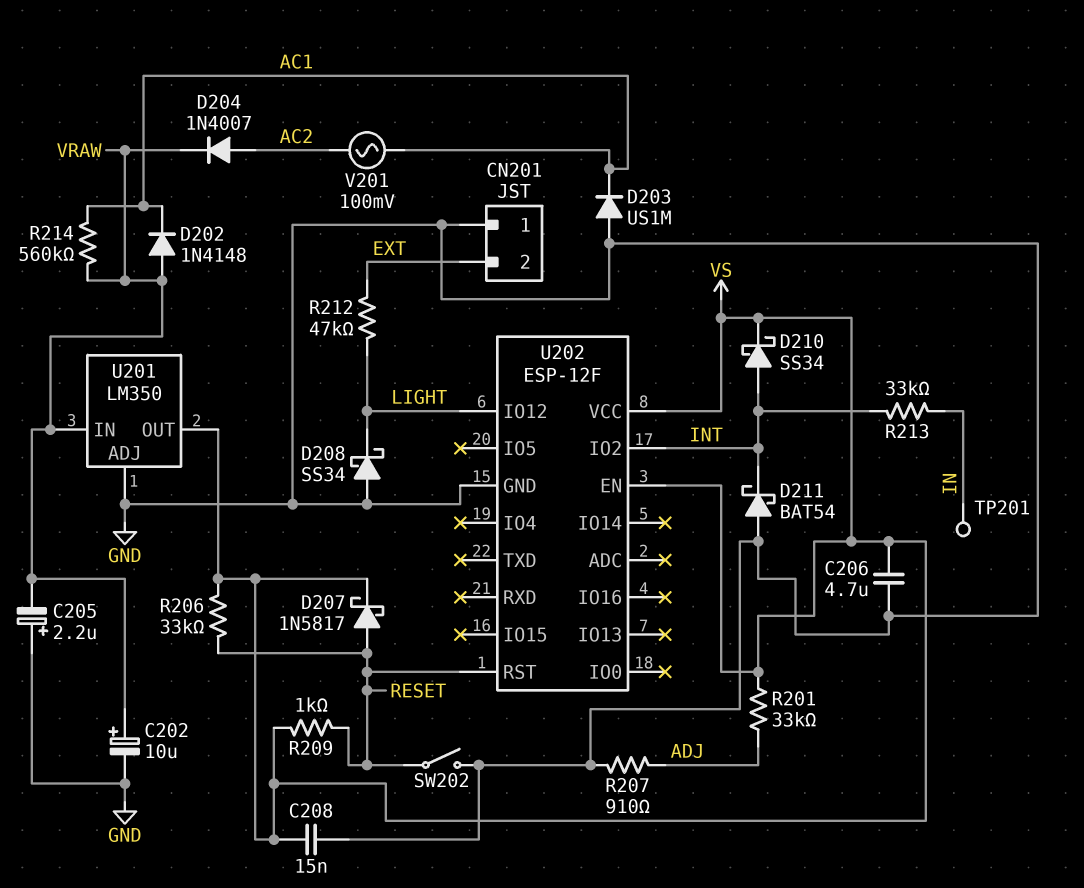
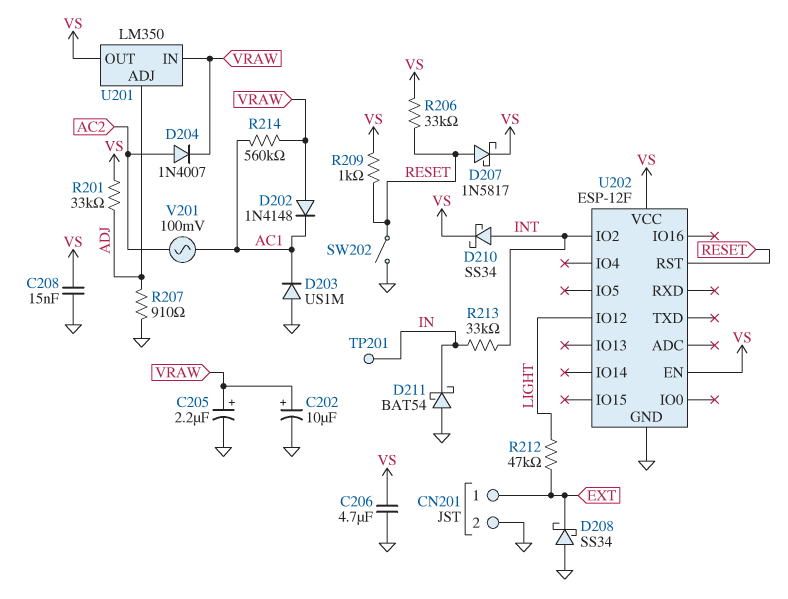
C205: 2.2uF (plus GND, minus VRAW) -> 2.2uF (plus VRAW, minus GND)
CN201 pin 1: GND -> EXT
CN201 pin 2: EXT -> GND
D208: schottky SS34 (A GND, K LIGHT) -> schottky SS34 (A GND, K EXT)
D211: schottky BAT54 (A GND, K INT) -> schottky BAT54 (A GND, K IN)
U201 pin ADJ: GND -> ADJ

